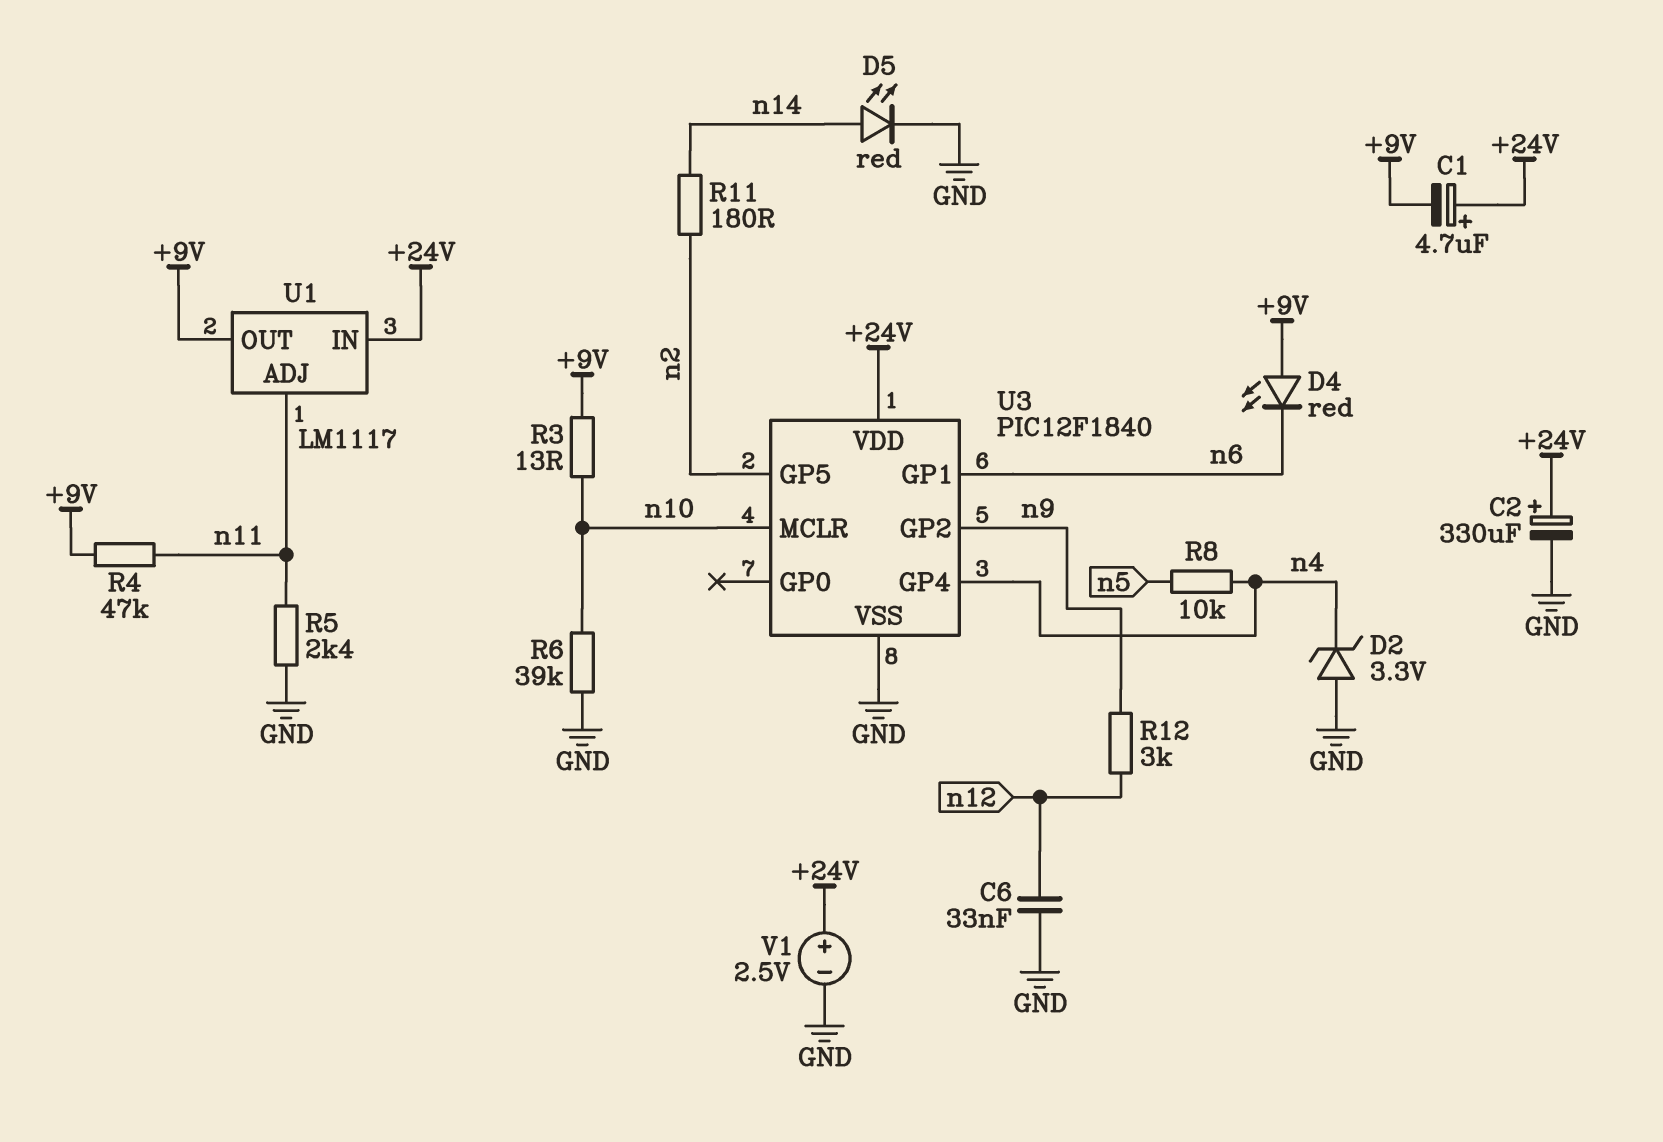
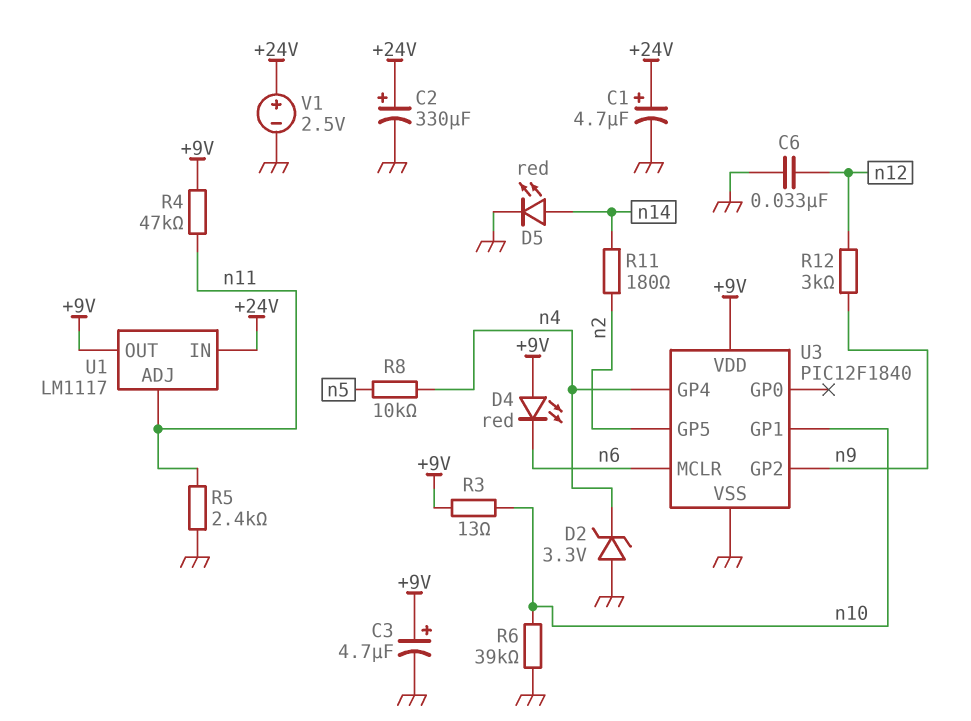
C1: 4.7uF (plus +24V, minus +9V) -> 4.7uF (plus +24V, minus GND)
C3: none -> 4.7uF (plus +9V, minus GND)
U3 pin GP1: n6 -> n10
U3 pin MCLR: n10 -> n6
U3 pin VDD: +24V -> +9V

